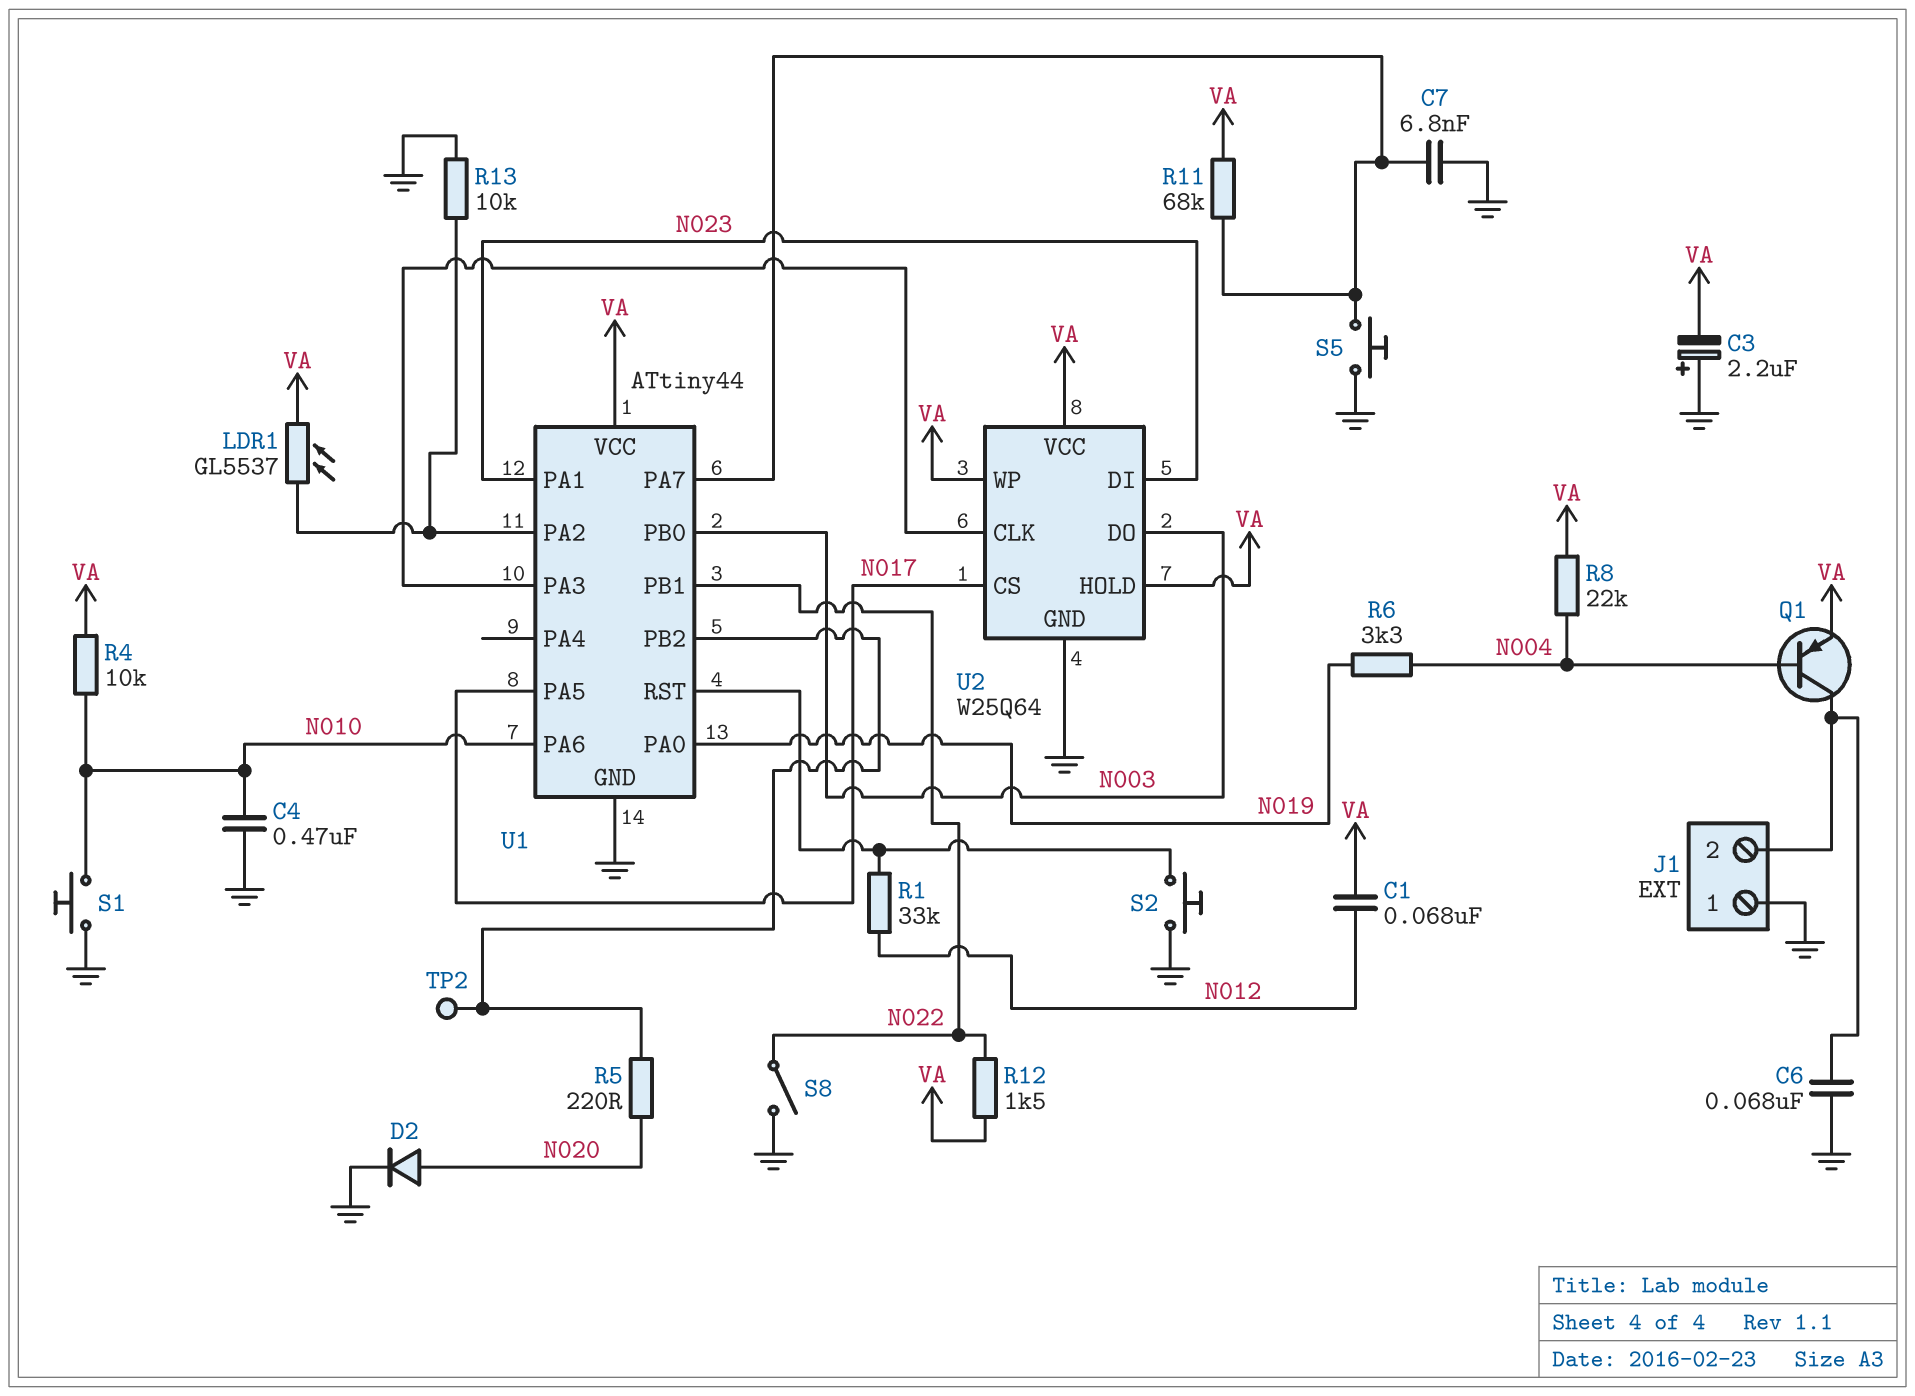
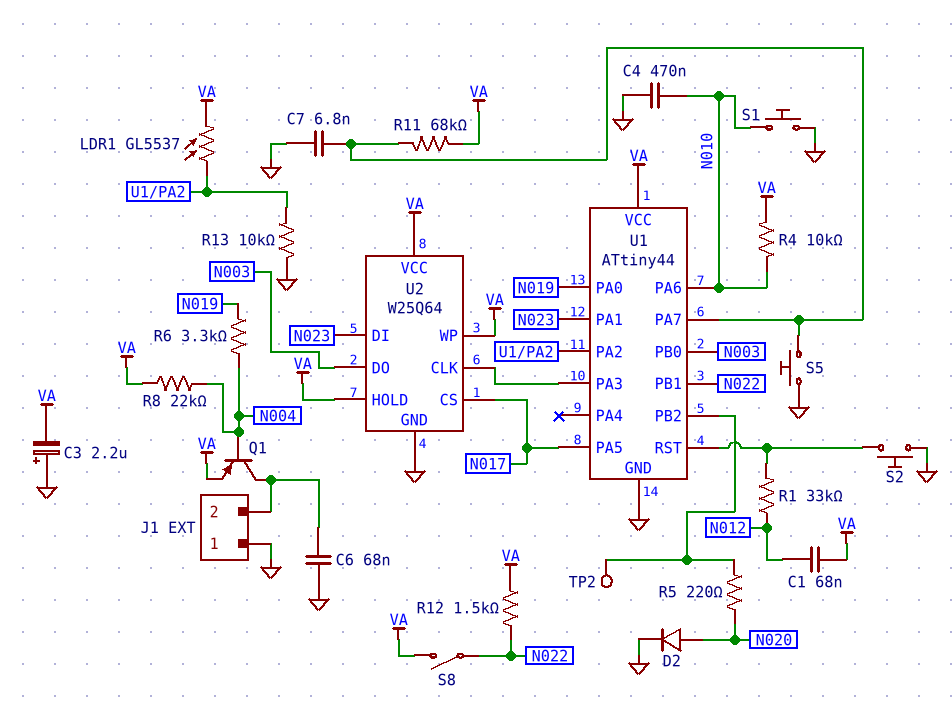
S8: switch (GND, N022) -> switch (N022, VA)

